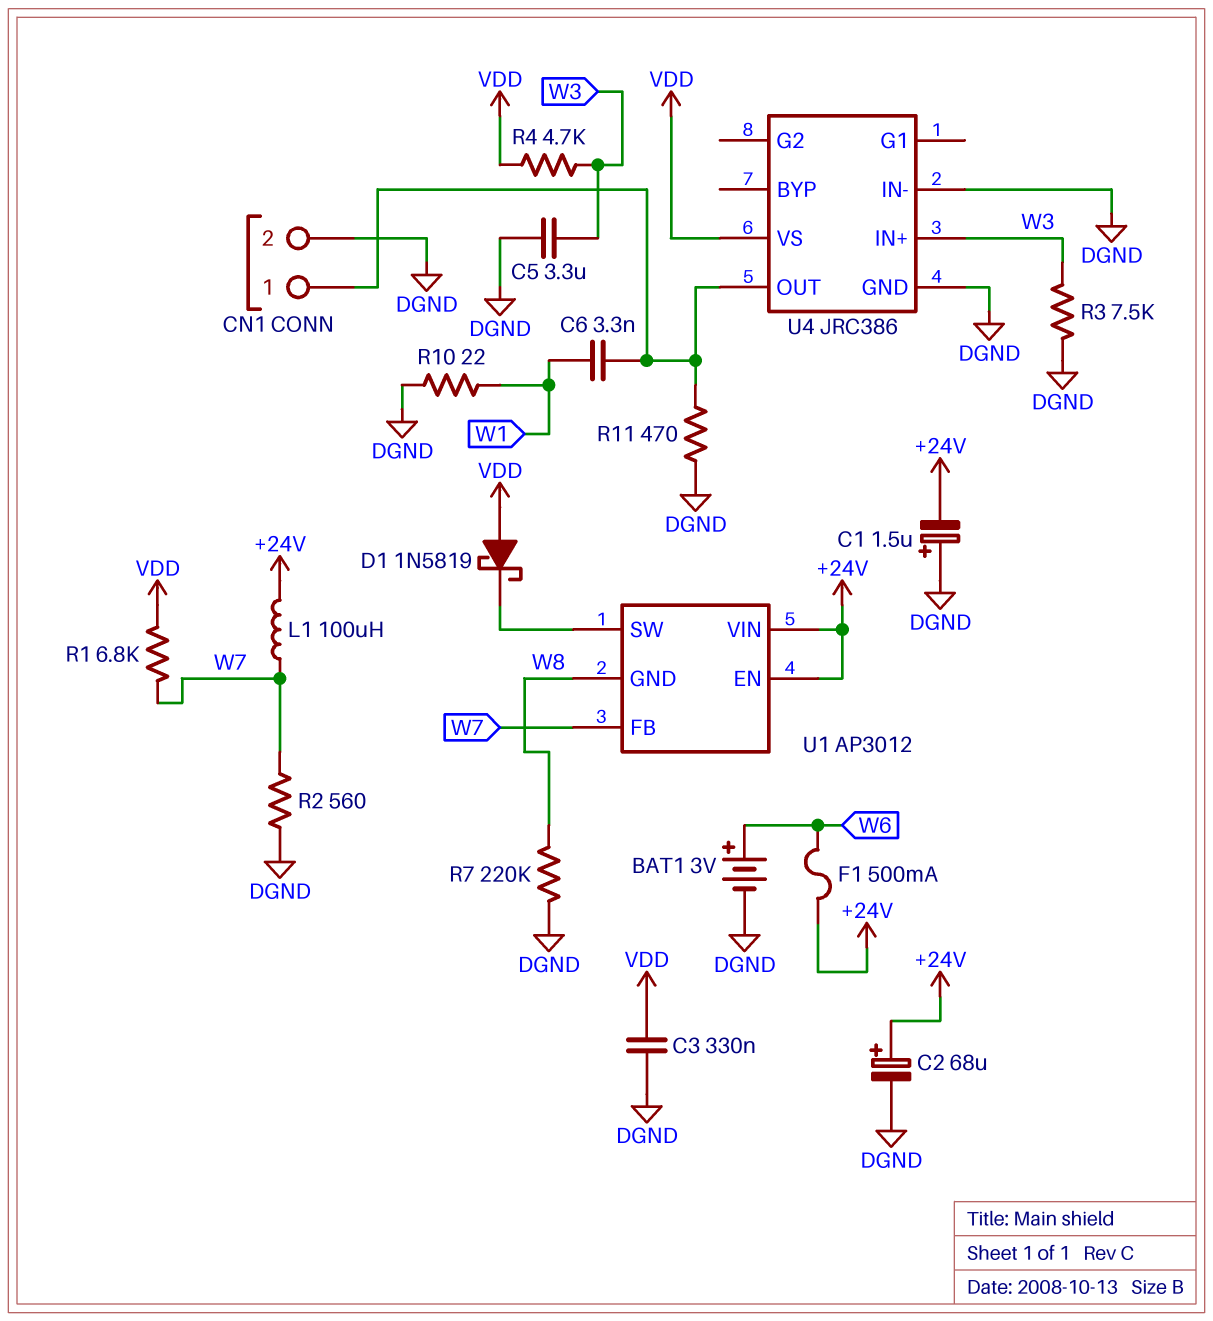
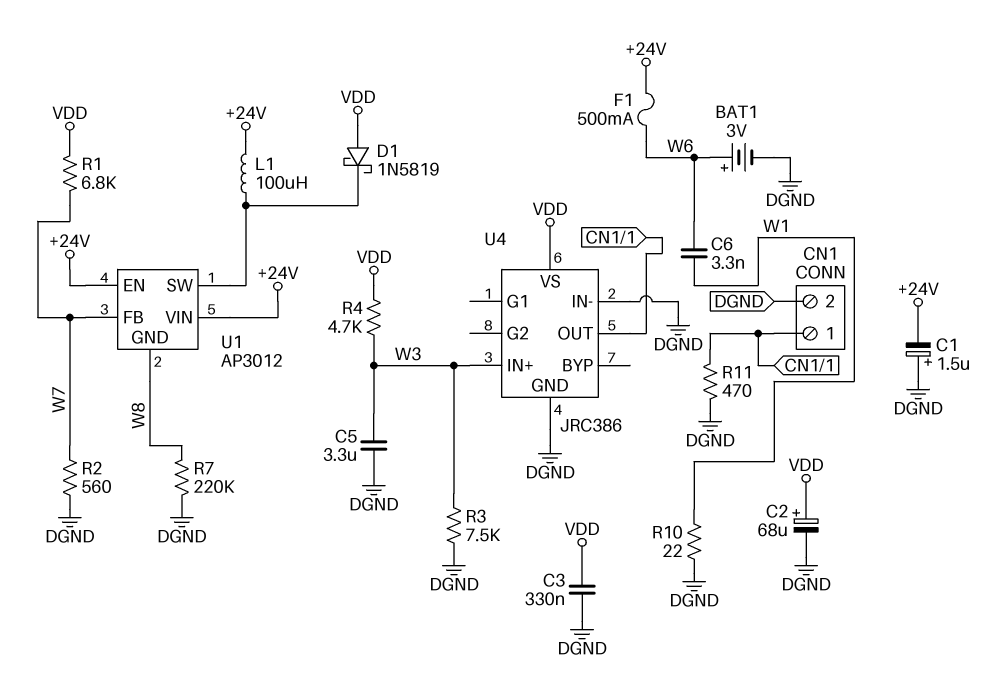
C2: 68uF (plus +24V, minus DGND) -> 68uF (plus VDD, minus DGND)
C6: 3.3nF (CN1/1, W1) -> 3.3nF (W1, W6)
L1: 100uH (+24V, W7) -> 100uH (+24V, U1/SW)

